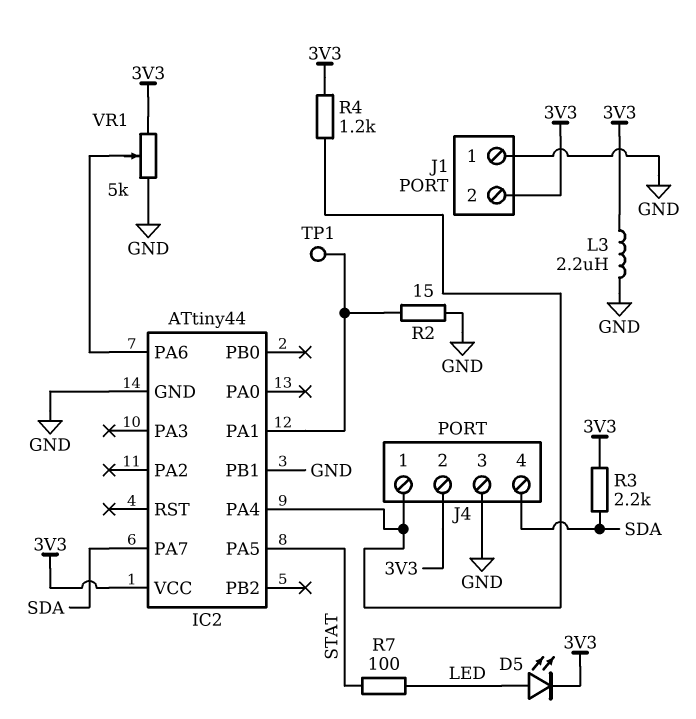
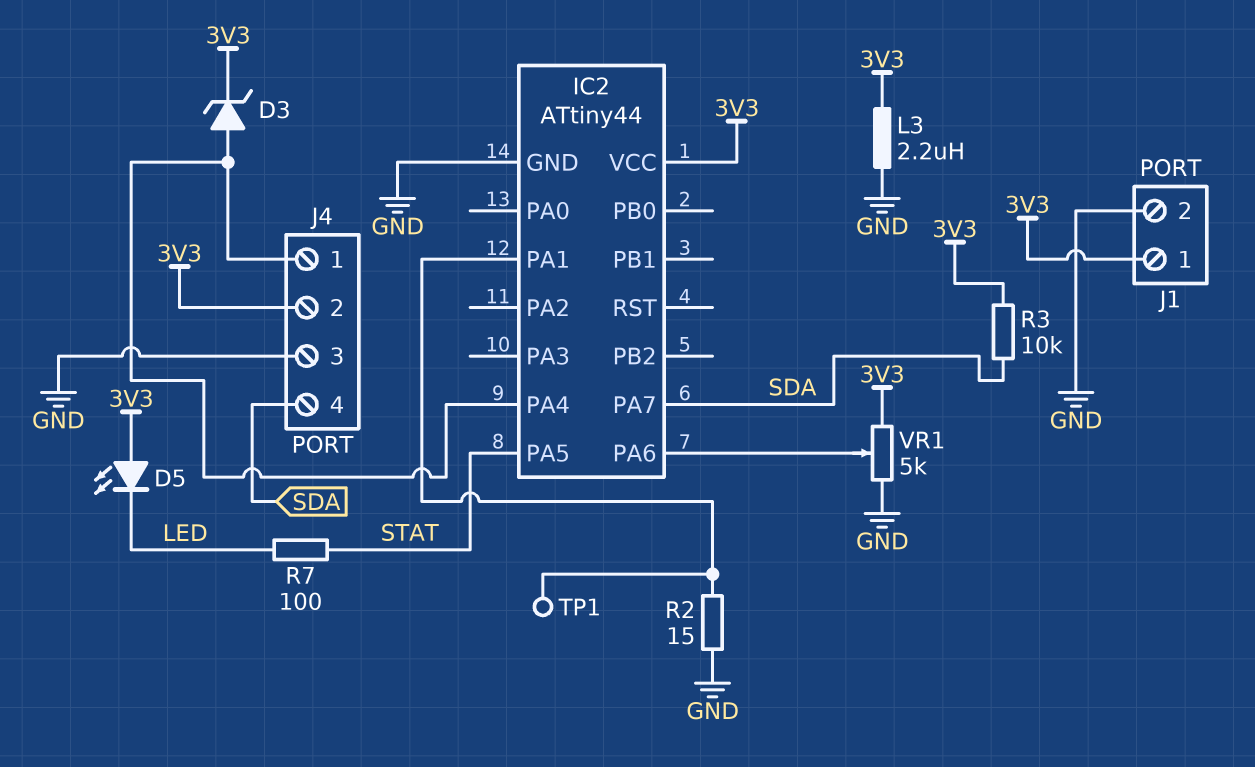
D3: none -> zener (A IC2/PA4, K 3V3)
D5: LED (A LED, K 3V3) -> LED (A 3V3, K LED)
IC2 pin PB1: GND -> none
J1 pin 1: GND -> 3V3
J1 pin 2: 3V3 -> GND
R3: 2.2k (3V3, SDA) -> 10k (3V3, SDA)
R4: 1.2k (3V3, IC2/PA4) -> none

